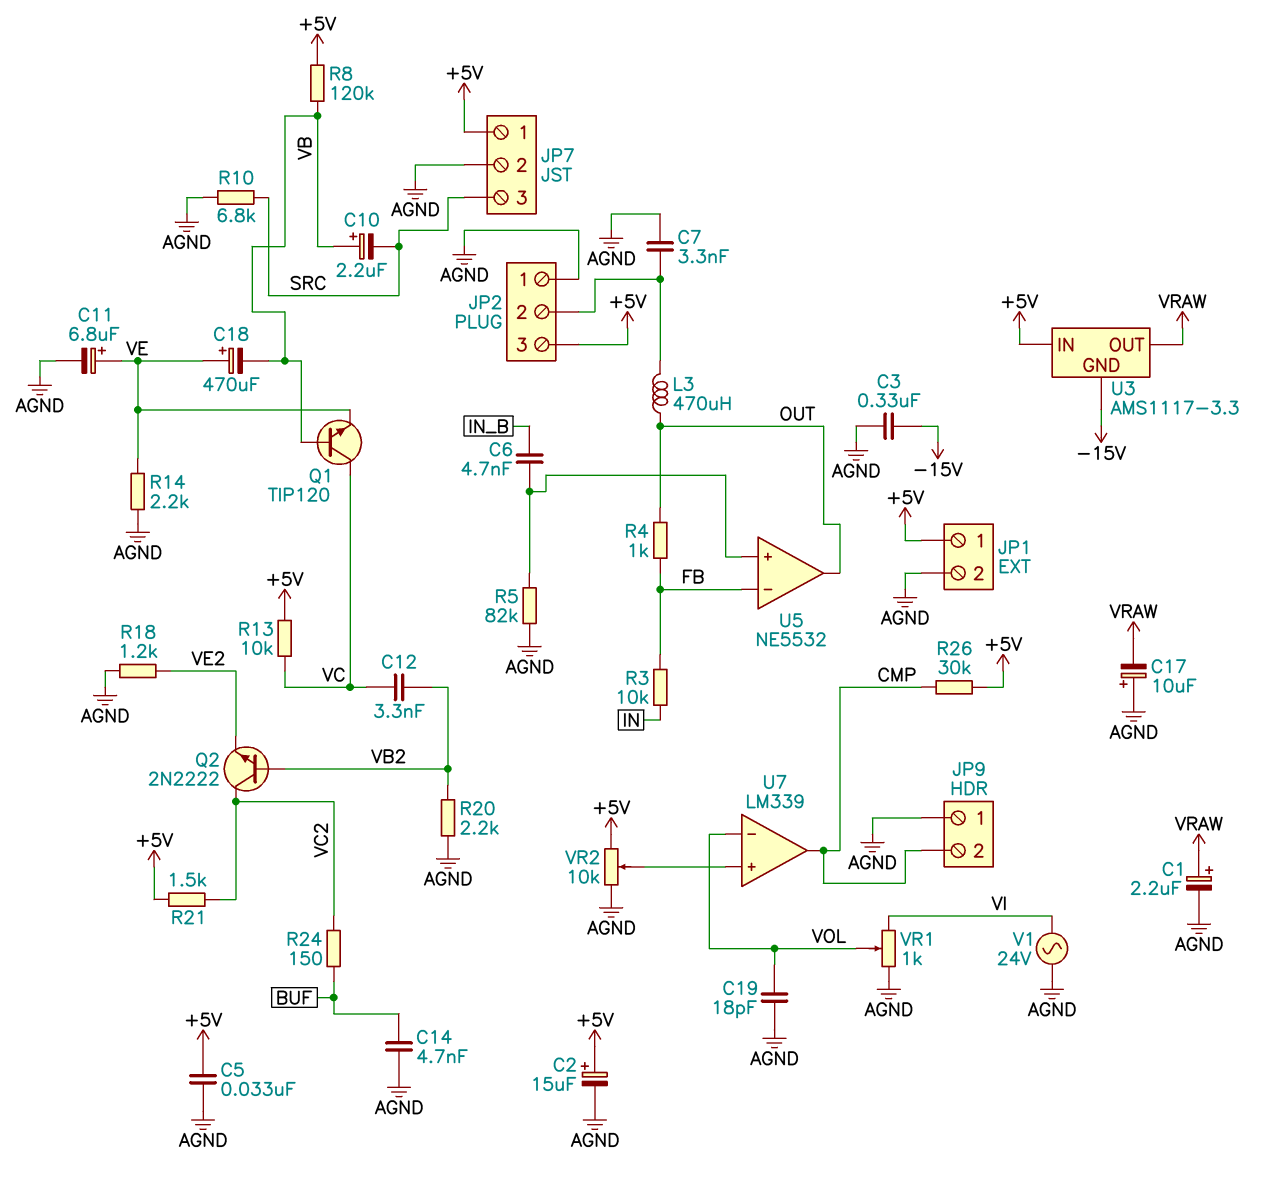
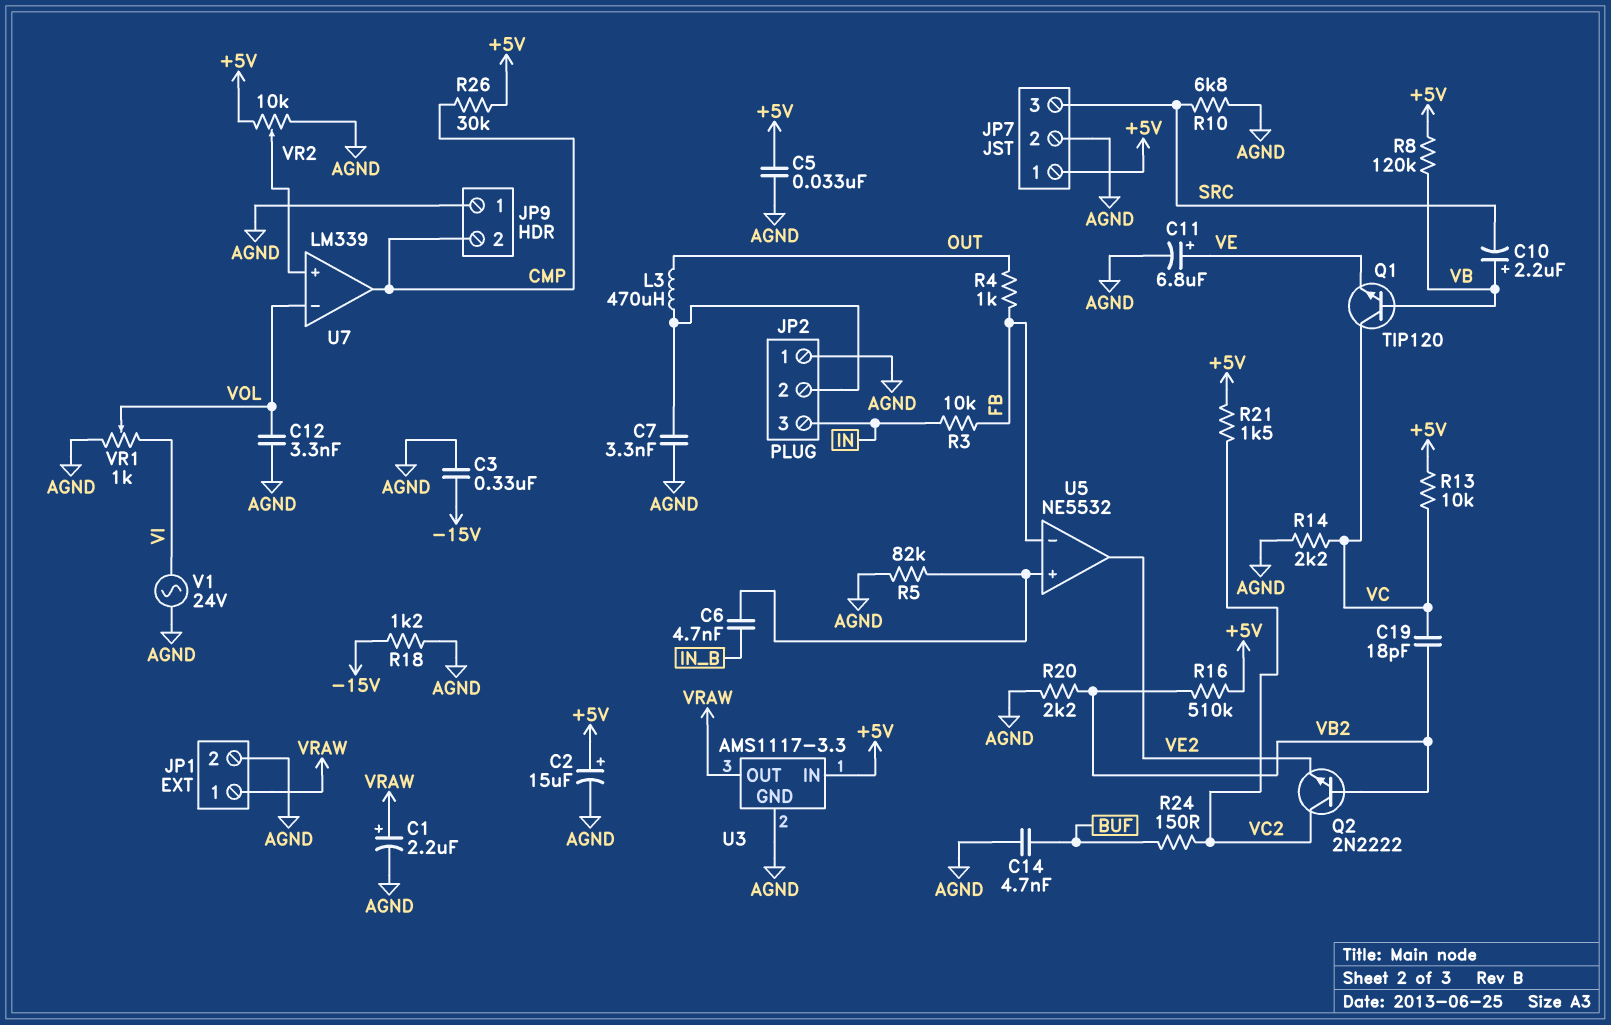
C12: 3.3nF (VB2, VC) -> 3.3nF (AGND, VOL)
C17: 10uF (plus AGND, minus VRAW) -> none
C18: 470uF (plus VE, minus VB) -> none
C19: 18pF (AGND, VOL) -> 18pF (VB2, VC)
JP1 pin 1: +5V -> VRAW
JP2 pin 3: +5V -> IN
R14: 2.2k (AGND, VE) -> 2.2k (AGND, VC)
R16: none -> 510k (+5V, VB2)
R18: 1.2k (AGND, VE2) -> 1.2k (-15V, AGND)
U3 pin GND: -15V -> AGND
U5 pin out: OUT -> VE2

